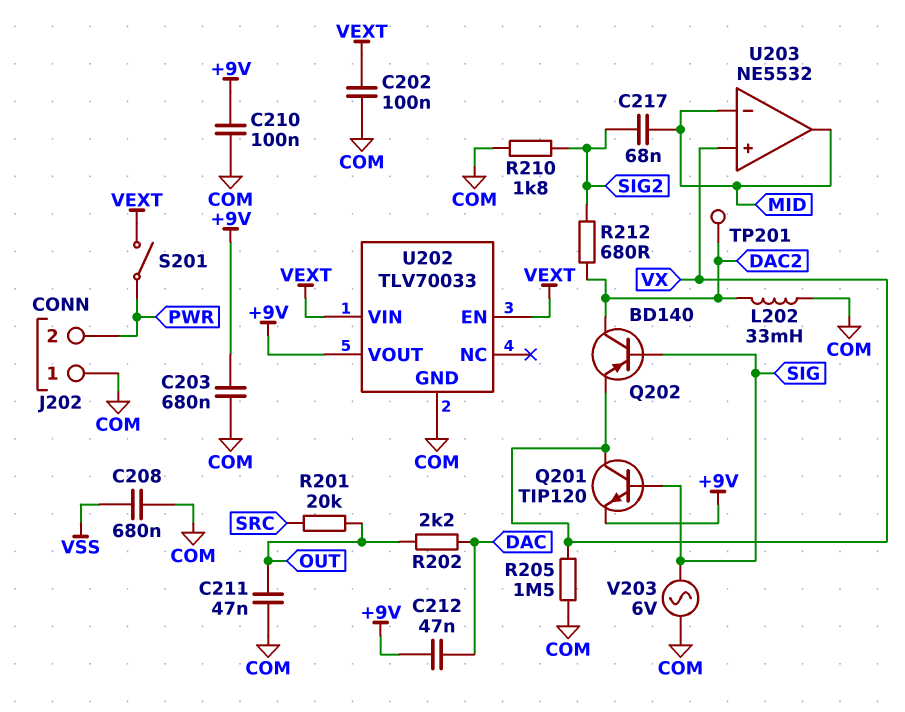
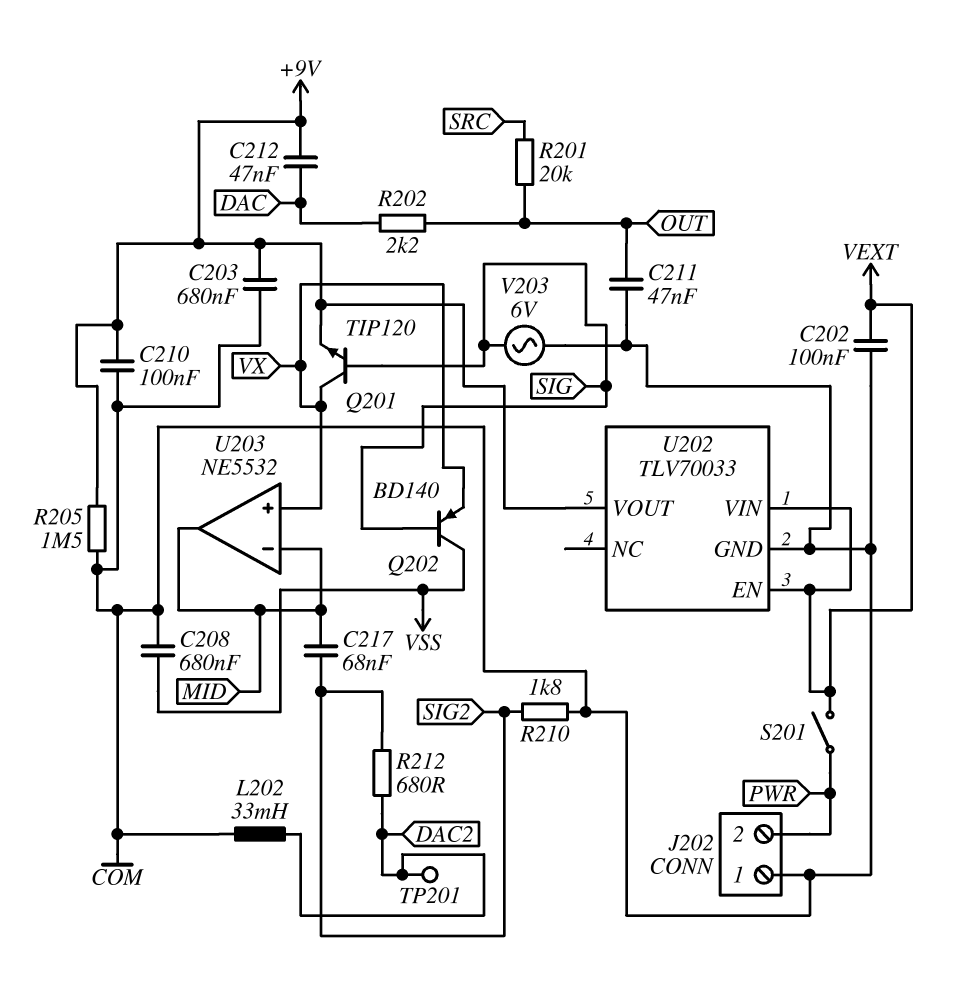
Q202: PNP BD140 (B SIG, C DAC2, E VX) -> PNP BD140 (B SIG, C VSS, E VX)
R205: 1.5M (COM, VX) -> 1.5M (+9V, COM)

